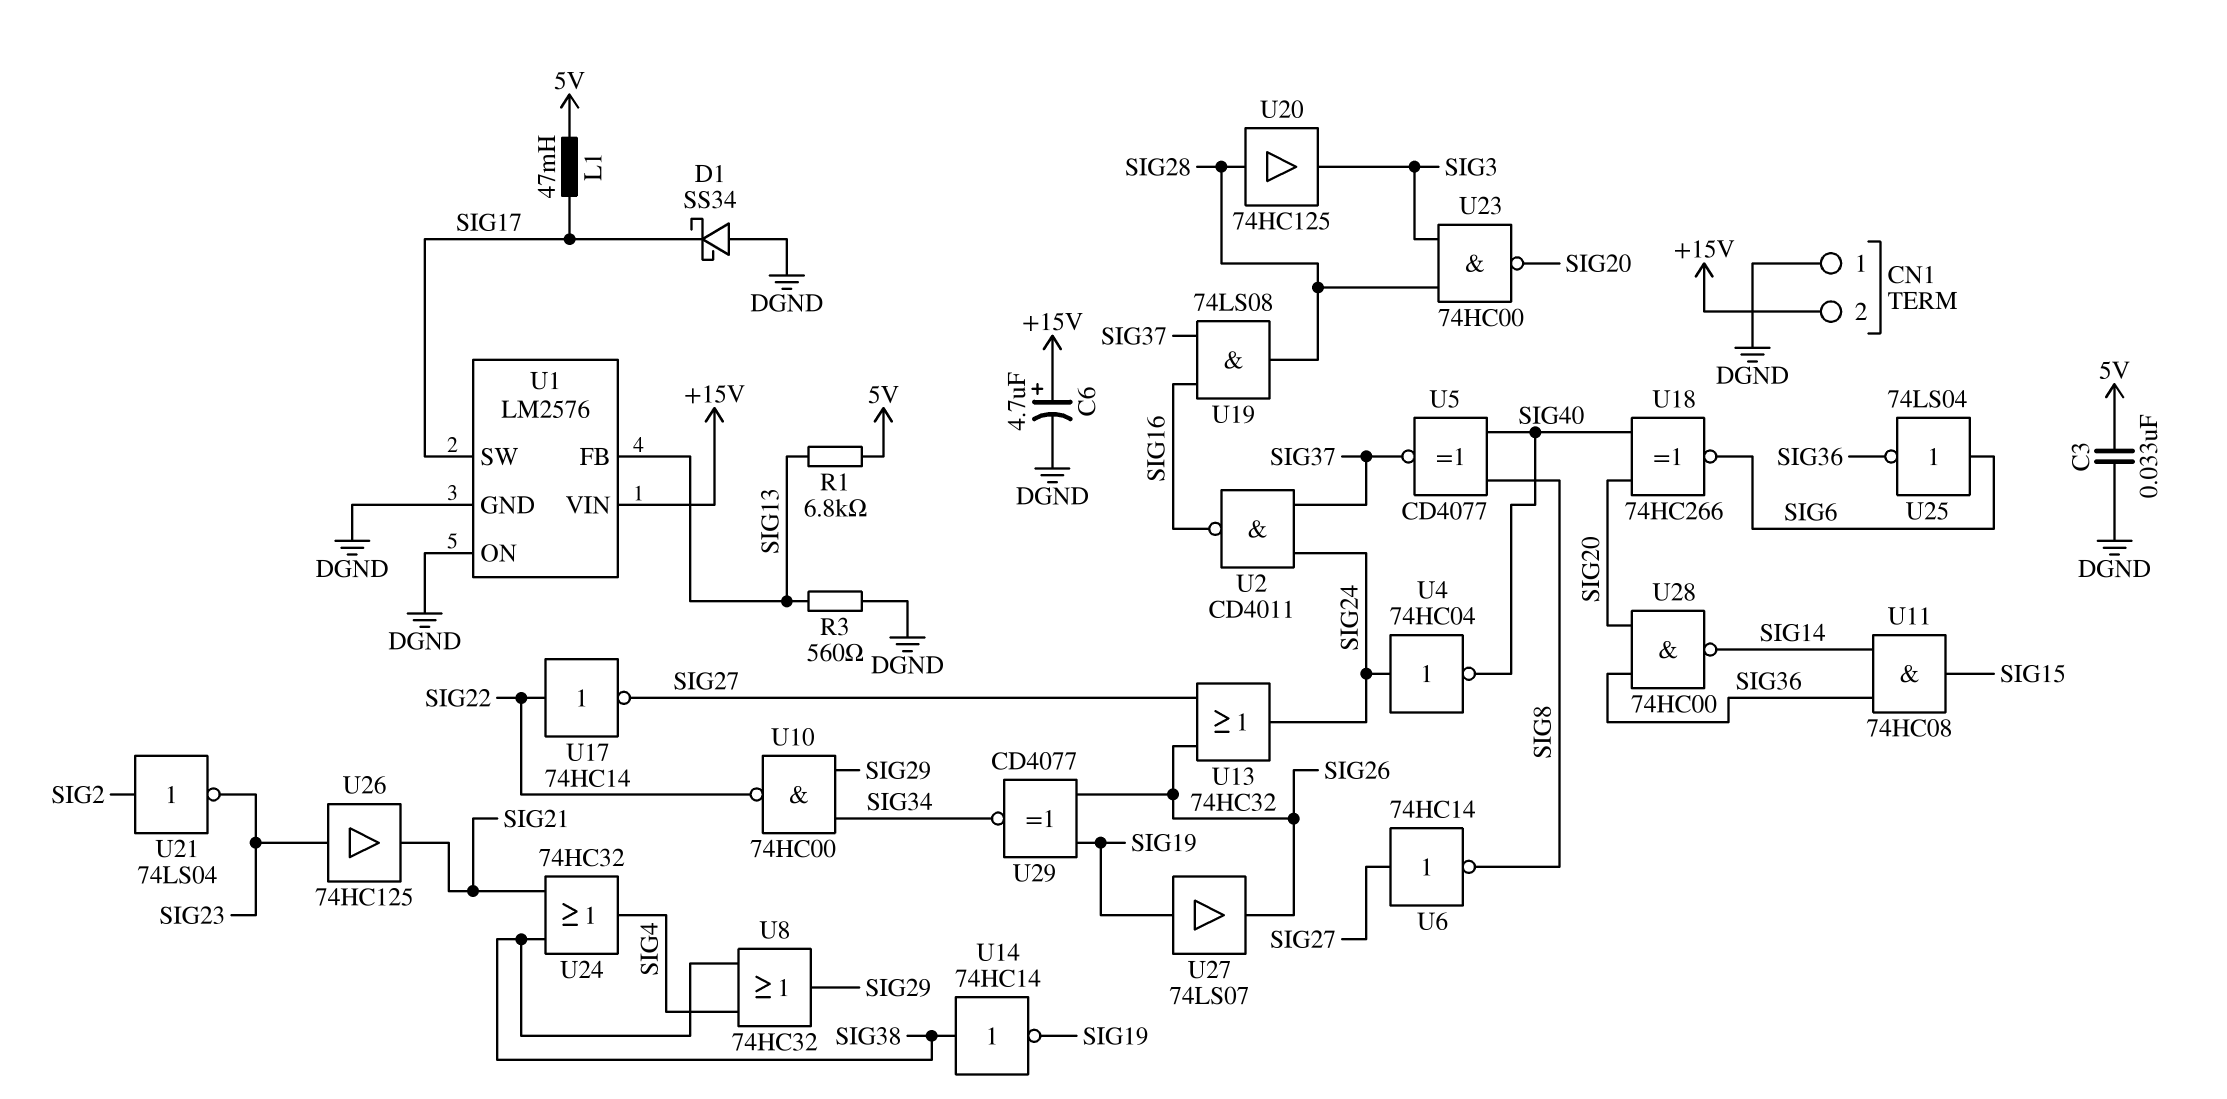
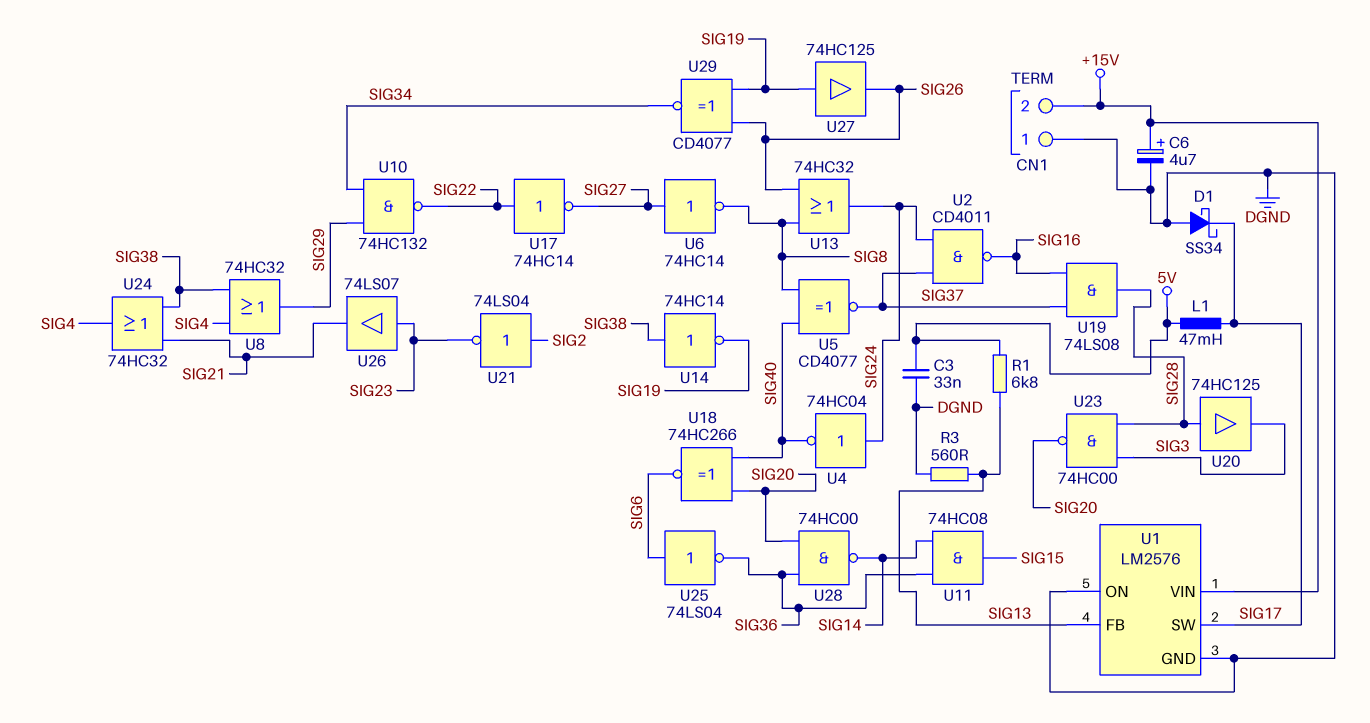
U10: NAND 74HC00 (in SIG29, in SIG34, out SIG22) -> NAND 74HC132 (in SIG29, in SIG34, out SIG22)
U13: OR 74HC32 (in SIG26, in SIG27, out SIG24) -> OR 74HC32 (in SIG8, in SIG26, out SIG24)
U26: buffer 74HC125 (in SIG23, out SIG21) -> buffer 74LS07 (in SIG23, out SIG21)
U27: buffer 74LS07 (in SIG19, out SIG26) -> buffer 74HC125 (in SIG19, out SIG26)

